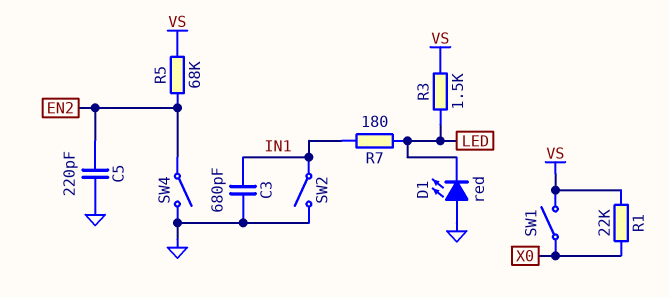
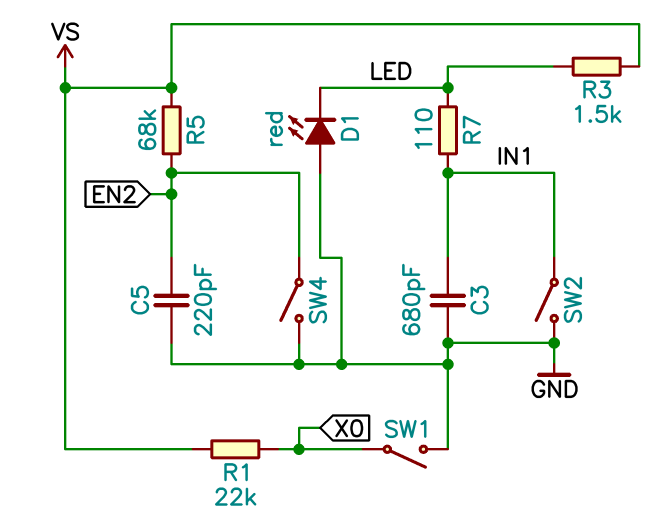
R7: 180 (IN1, LED) -> 110 (IN1, LED)
SW1: switch (VS, X0) -> switch (GND, X0)

